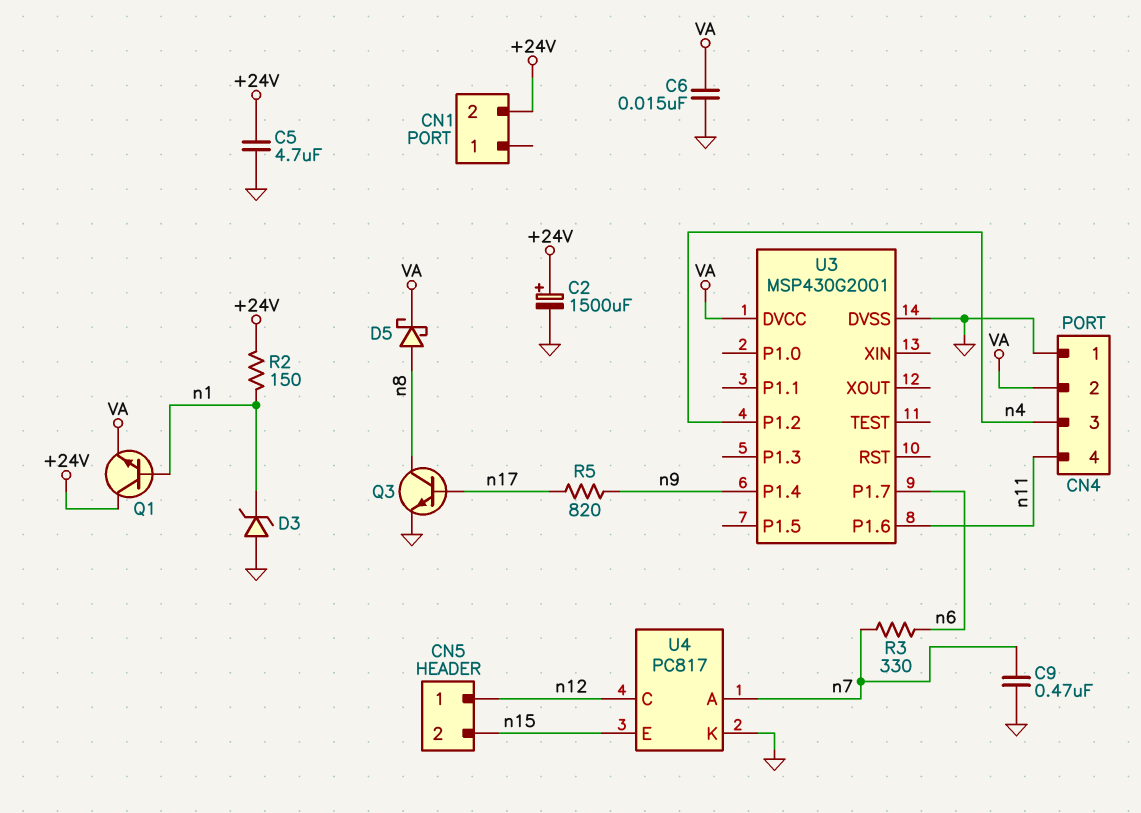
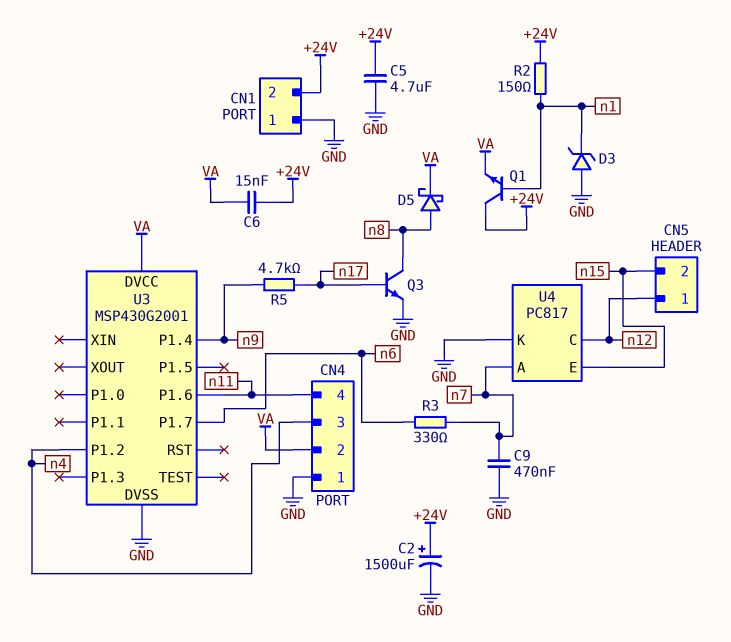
C6: 15nF (GND, VA) -> 15nF (+24V, VA)
CN1 pin 1: none -> GND
R5: 820 (n9, n17) -> 4.7k (n9, n17)

